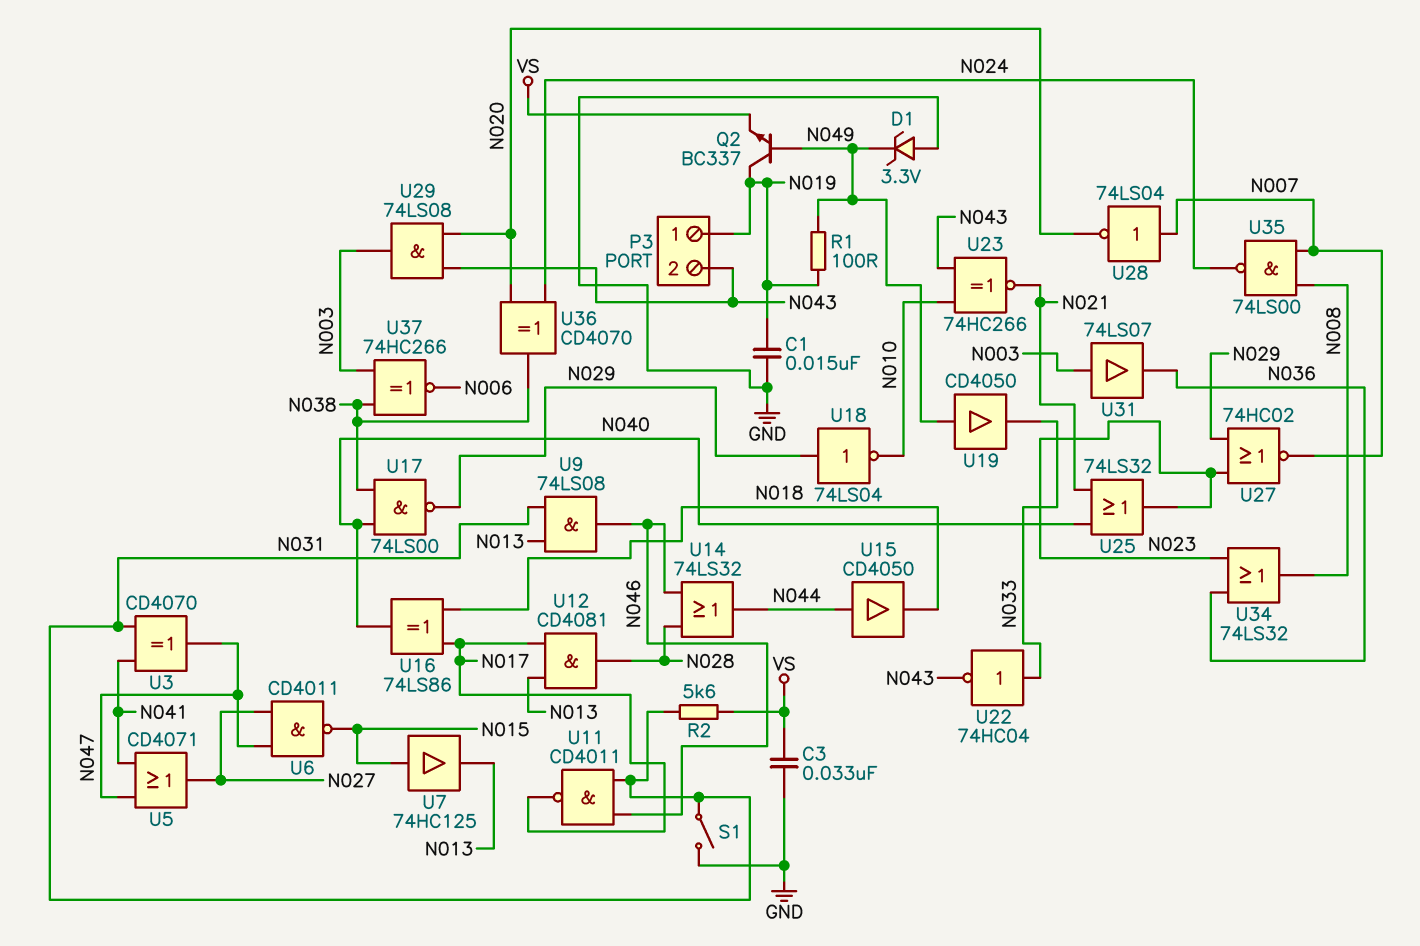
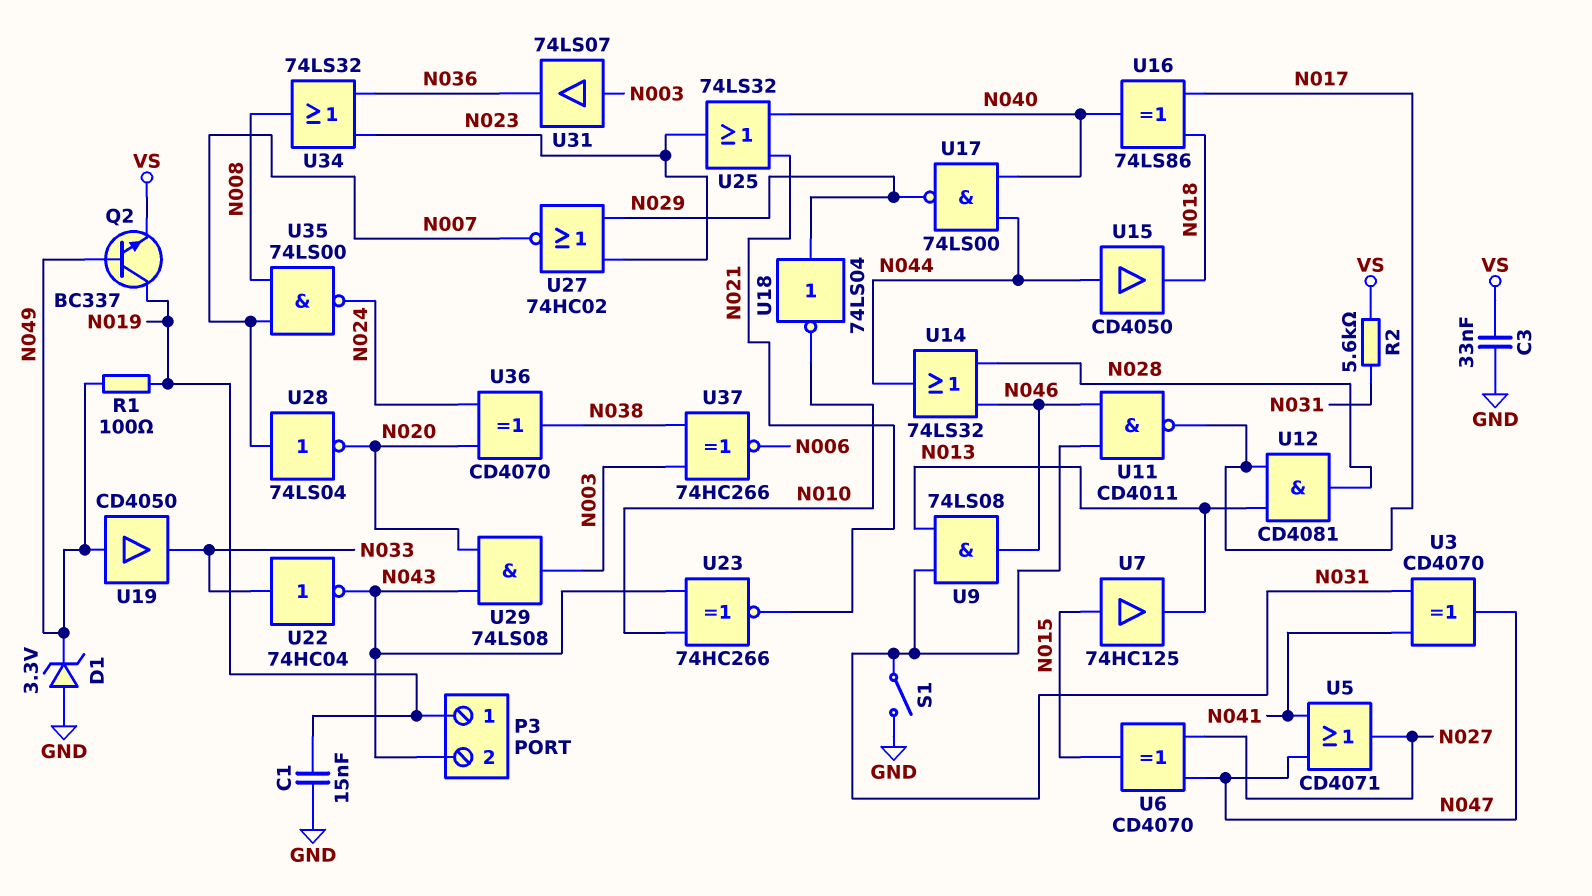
U6: NAND CD4011 (in N027, in N047, out N015) -> XOR CD4070 (in N027, in N047, out N015)
U17: NAND 74LS00 (in N038, in N040, out N029) -> NAND 74LS00 (in N040, in N044, out N029)

